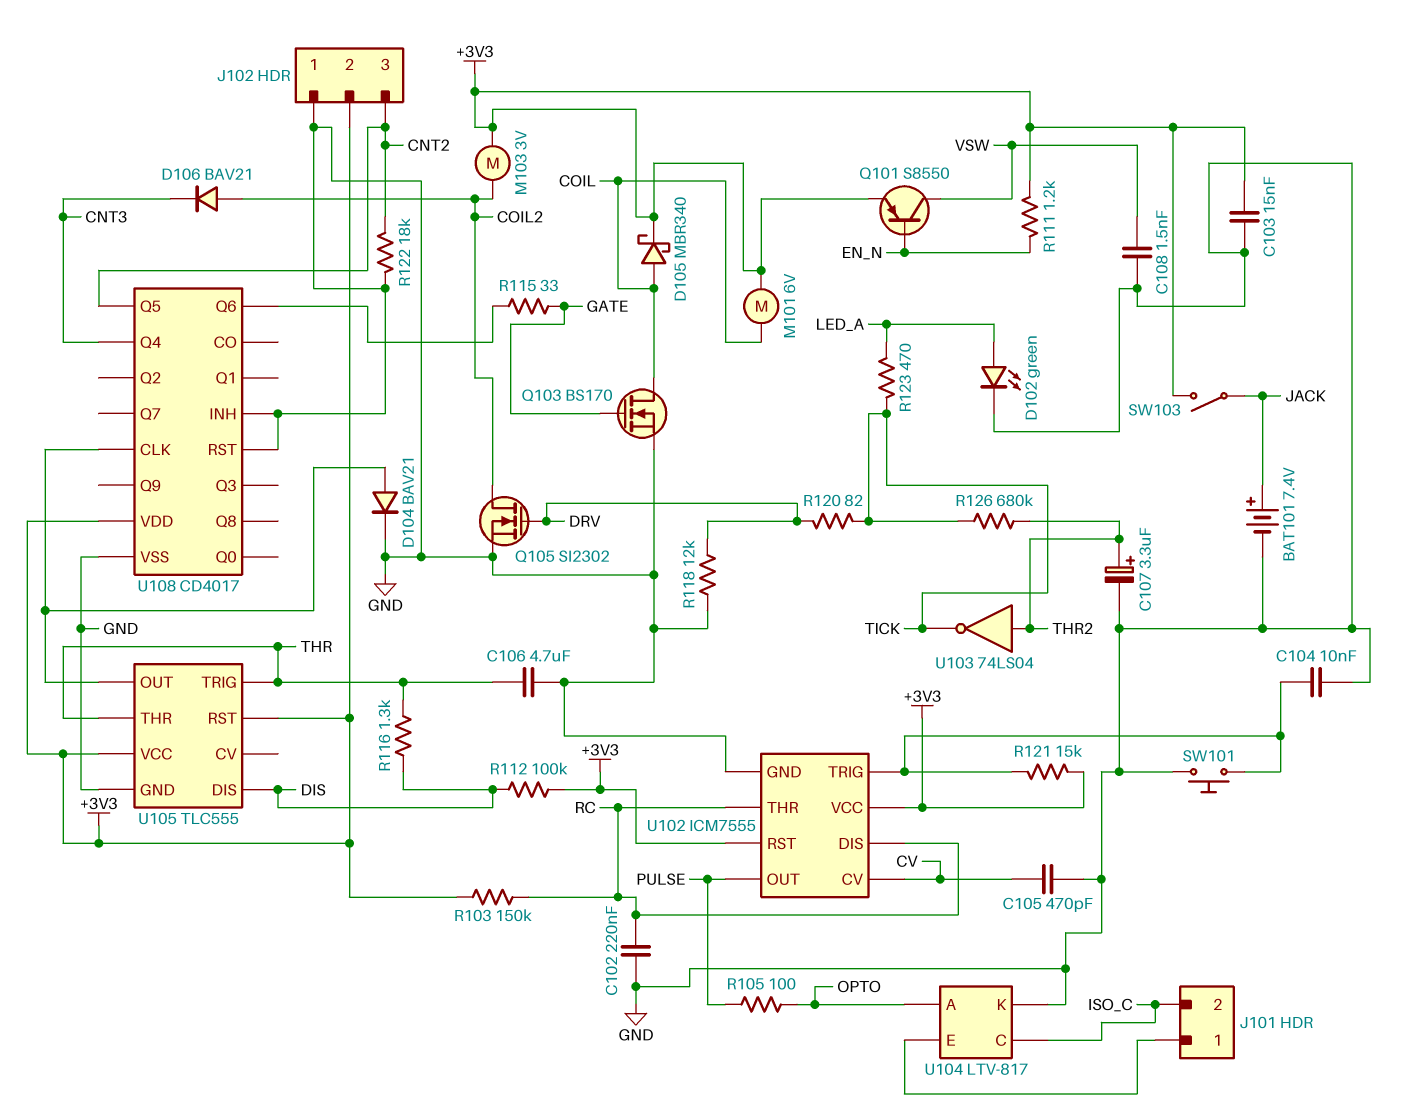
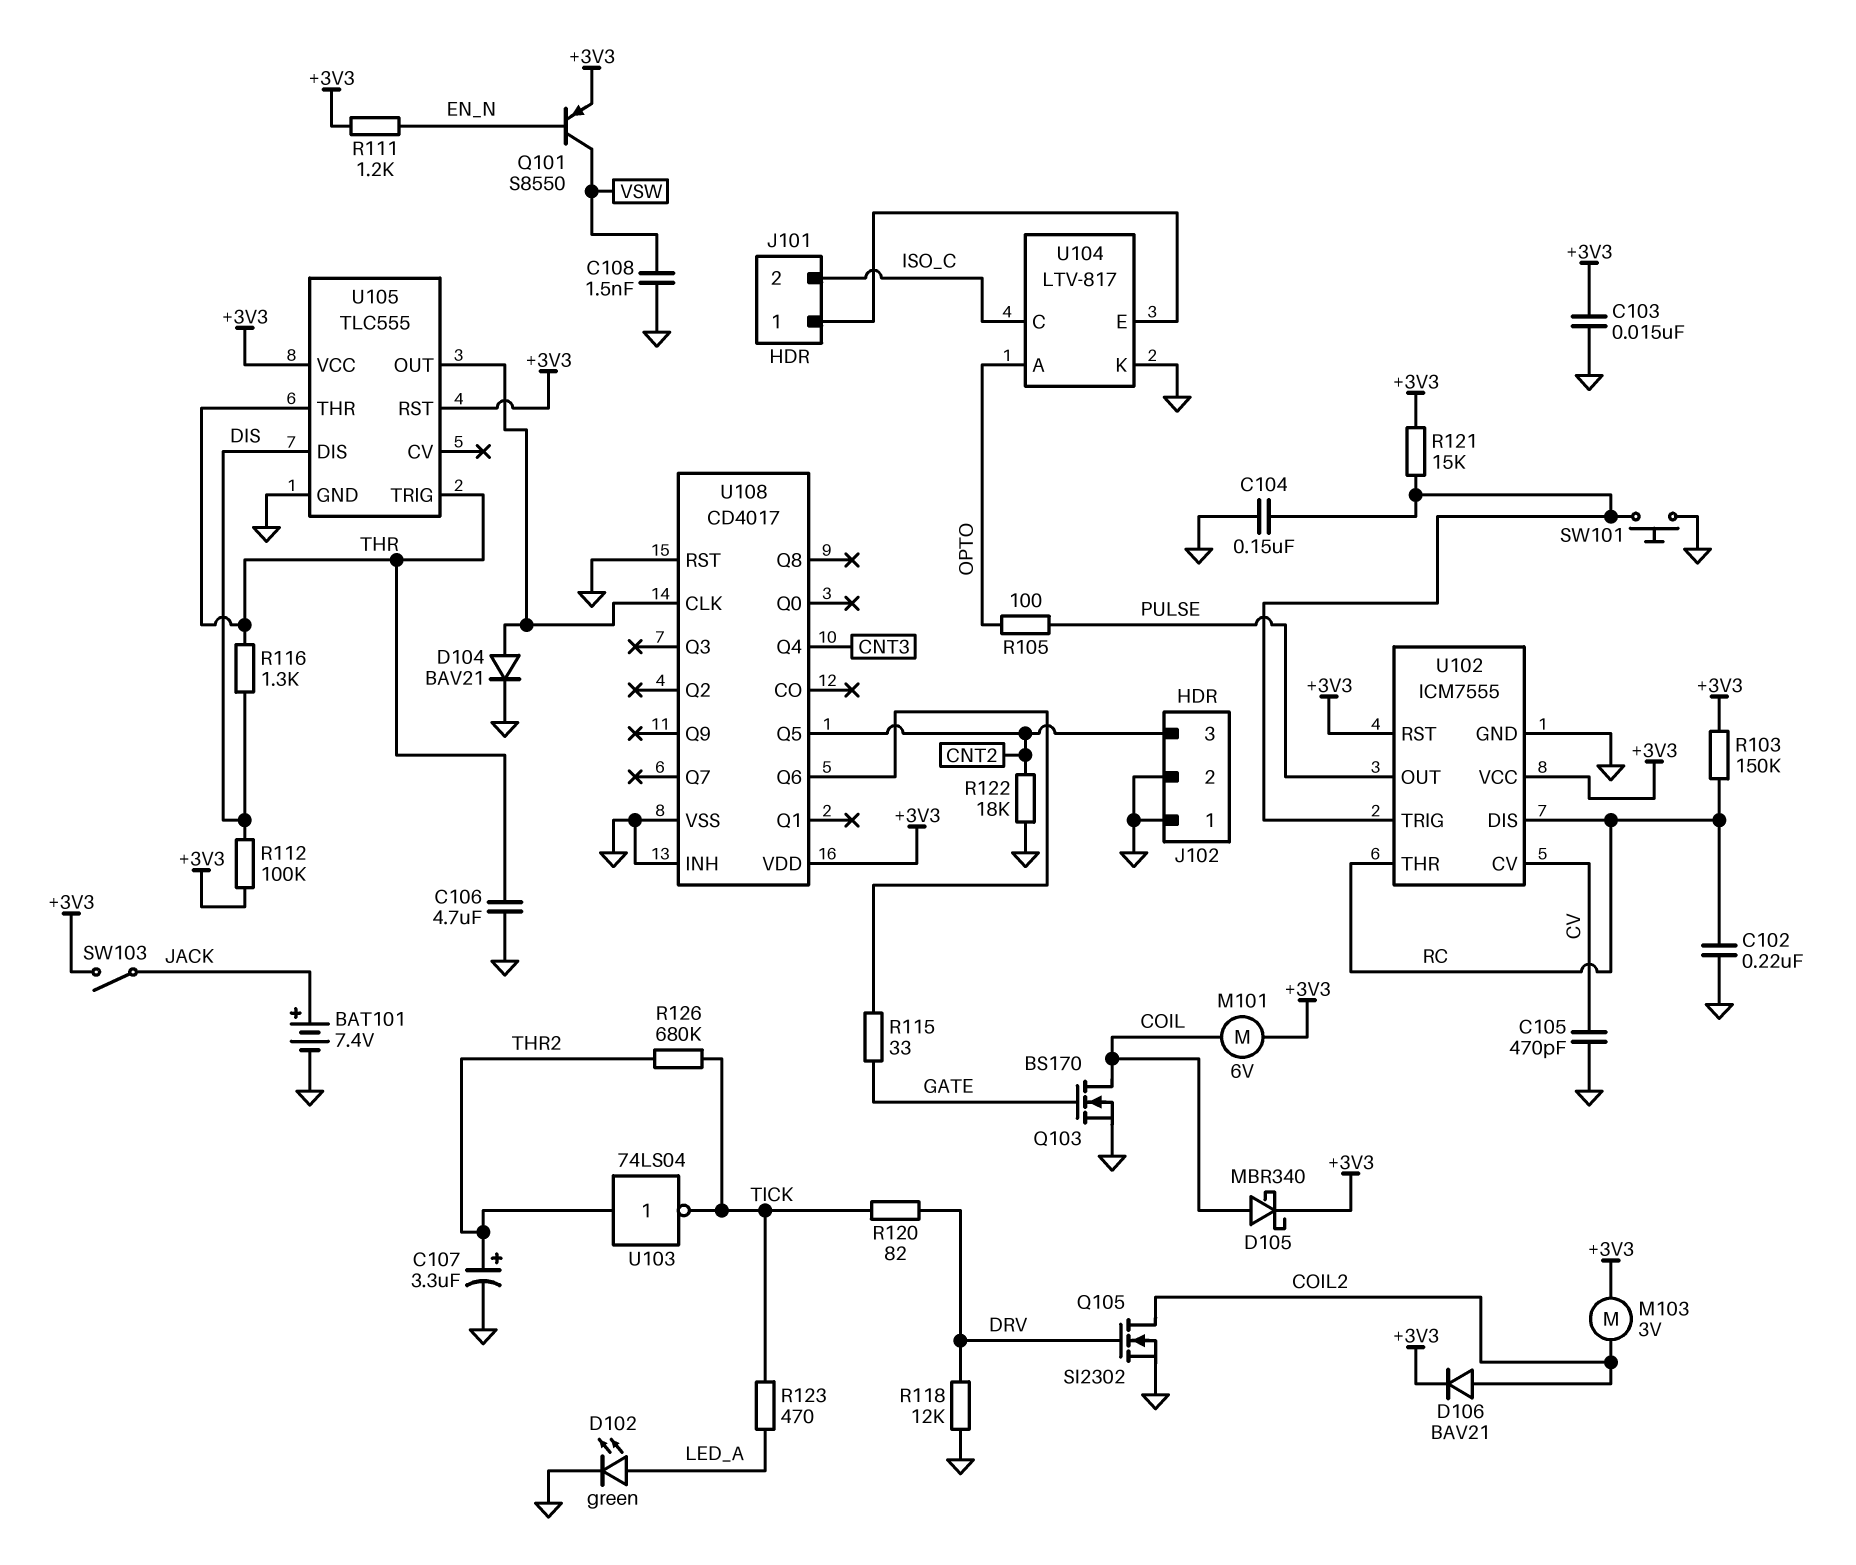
C104: 10nF (GND, U102/TRIG) -> 150nF (GND, U102/TRIG)
D106: diode BAV21 (A COIL2, K CNT3) -> diode BAV21 (A COIL2, K +3V3)
J102 pin 2: +3V3 -> GND

